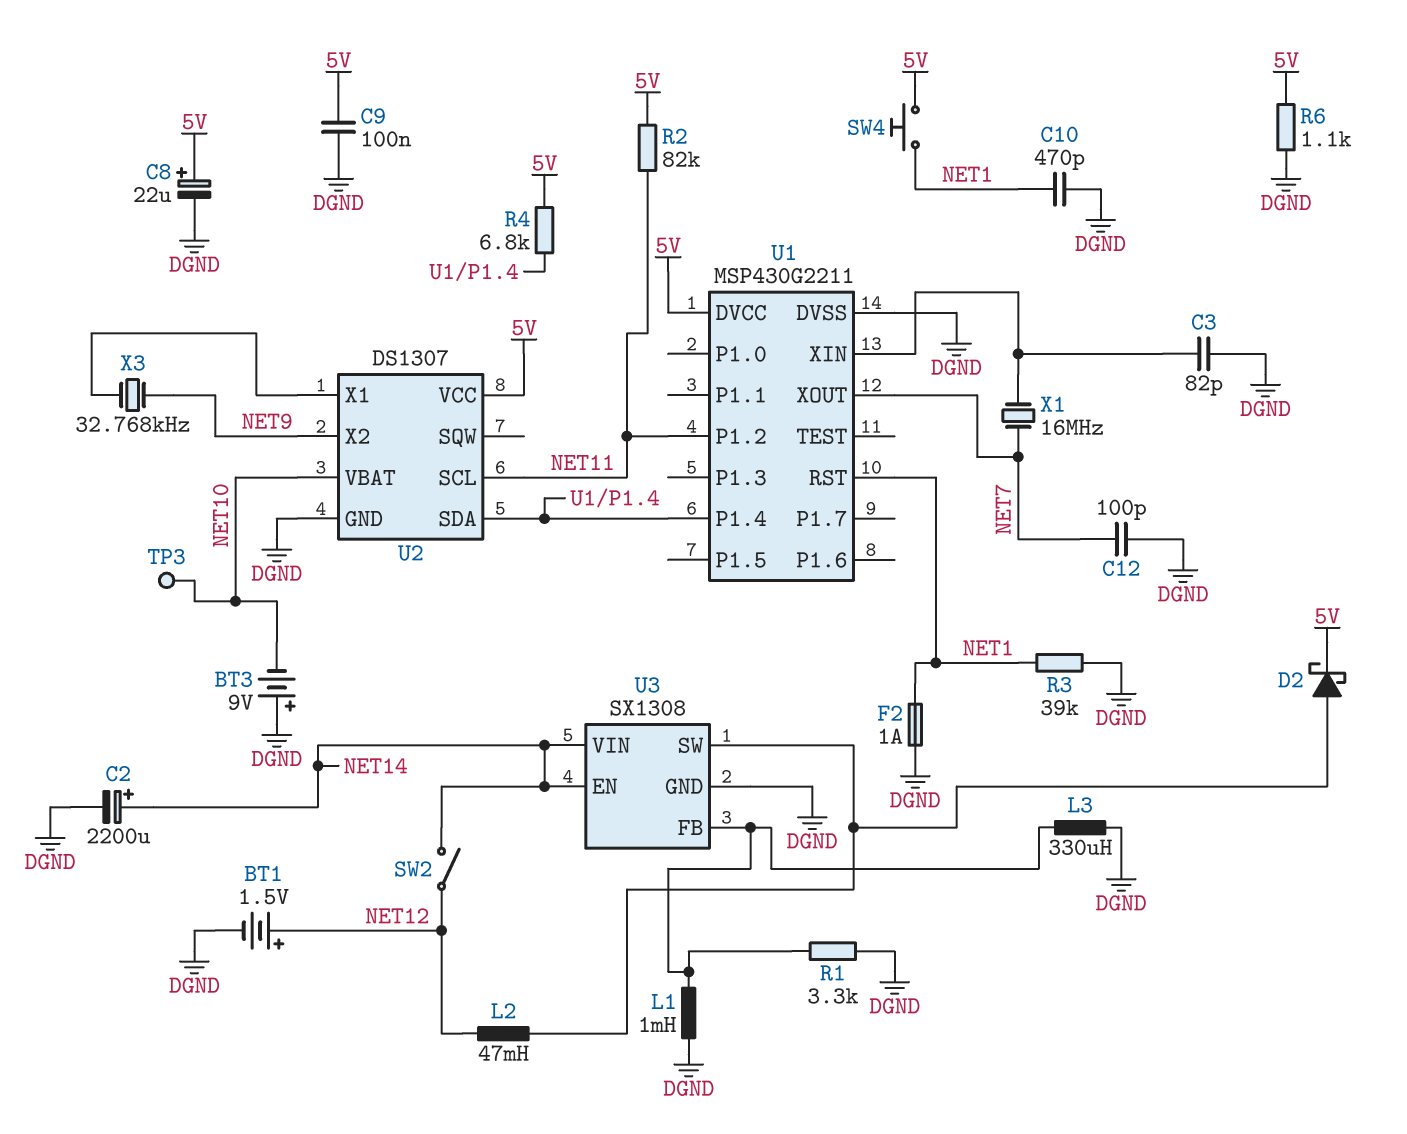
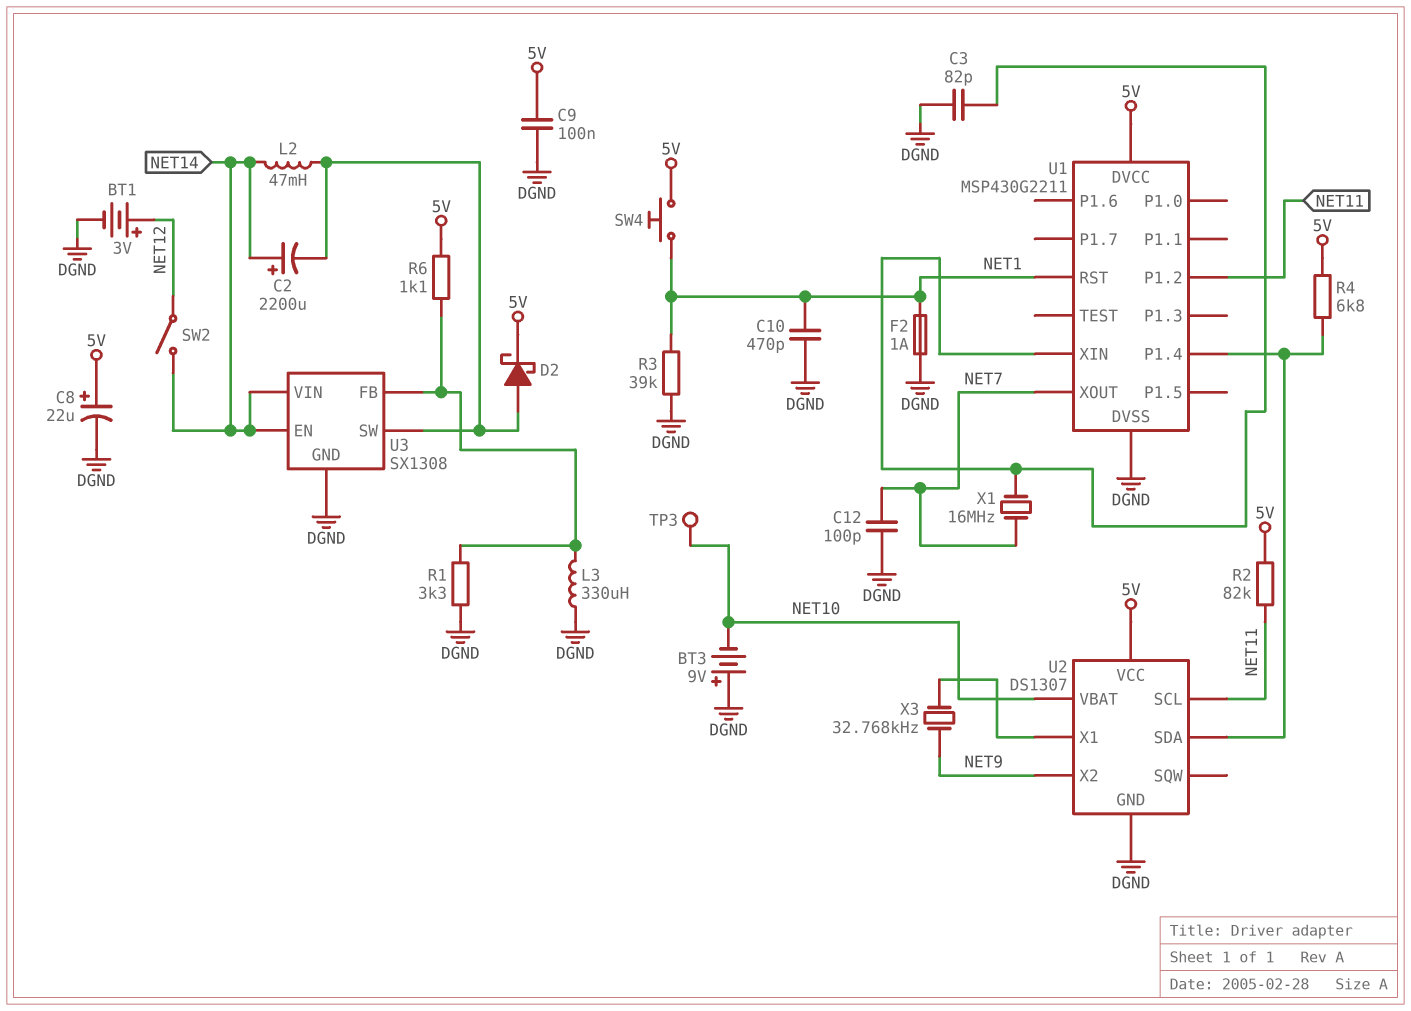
BT1: 1.5V (plus NET12, minus DGND) -> 3V (plus NET12, minus DGND)
C2: 2200uF (plus NET14, minus DGND) -> 2200uF (plus NET14, minus U3/SW)
L1: 1mH (DGND, U3/FB) -> none
L2: 47mH (NET12, U3/SW) -> 47mH (NET14, U3/SW)
R6: 1.1k (5V, DGND) -> 1.1k (5V, U3/FB)

